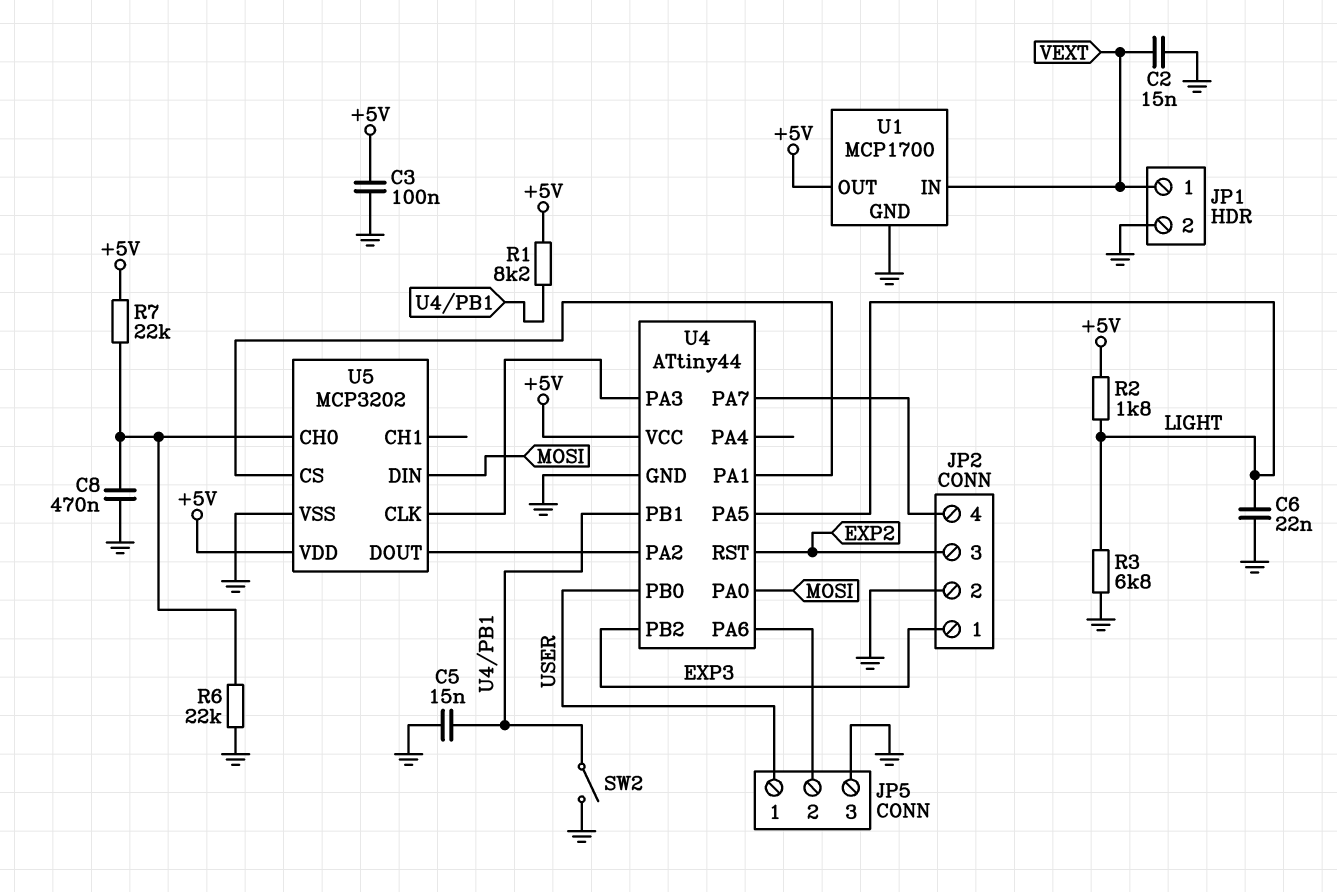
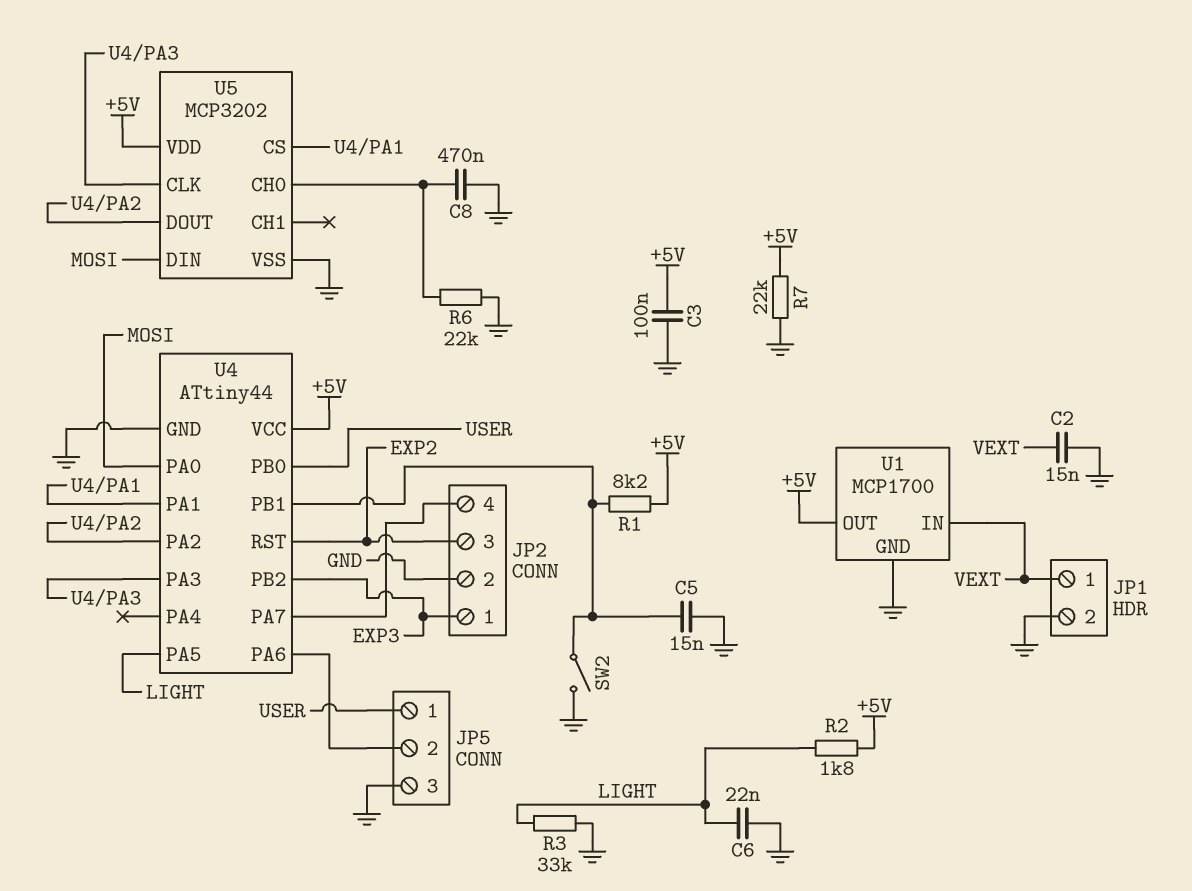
R3: 6.8k (GND, LIGHT) -> 33k (GND, LIGHT)
R7: 22k (+5V, U5/CH0) -> 22k (+5V, GND)

